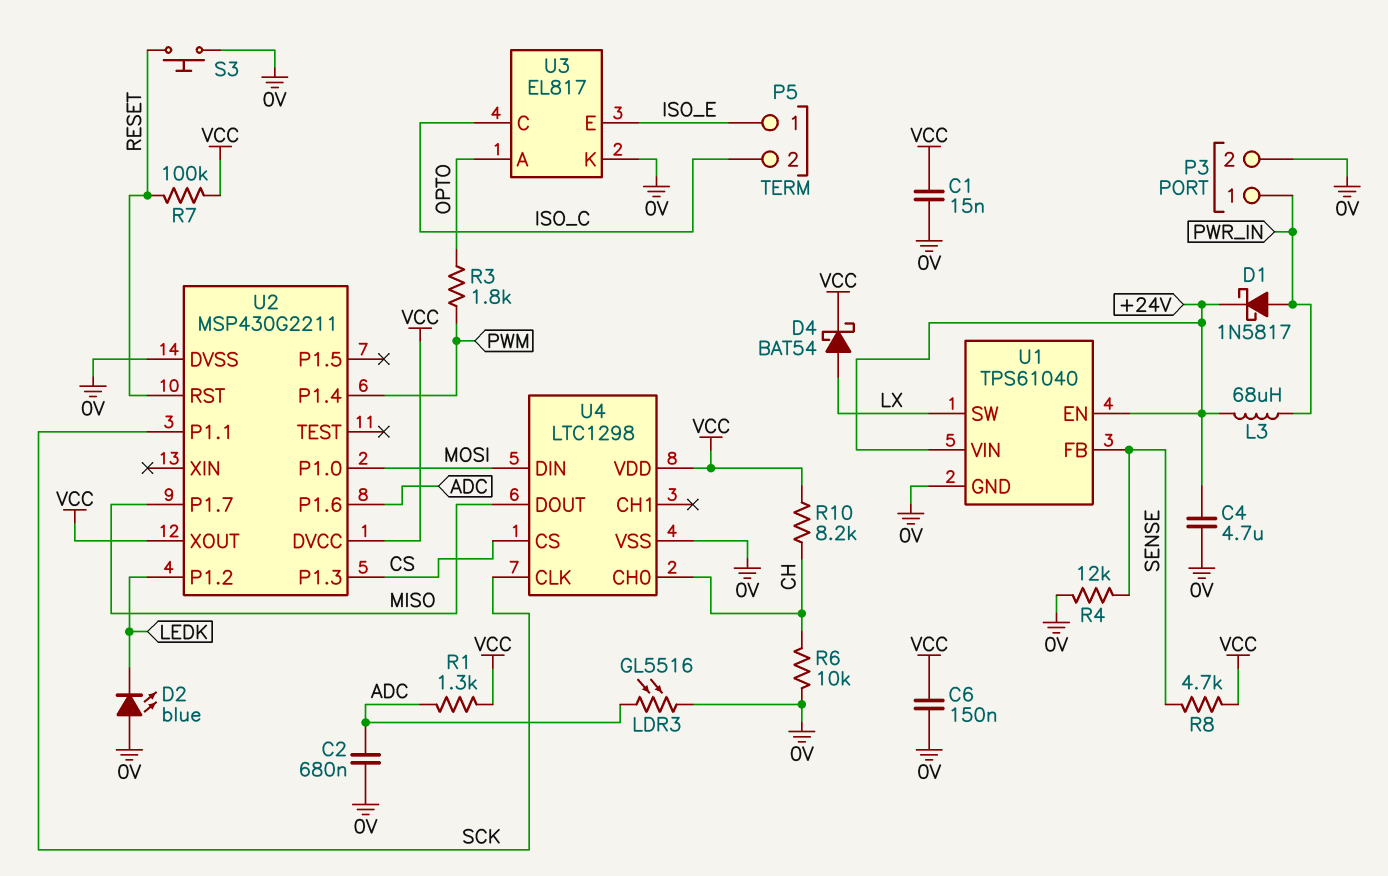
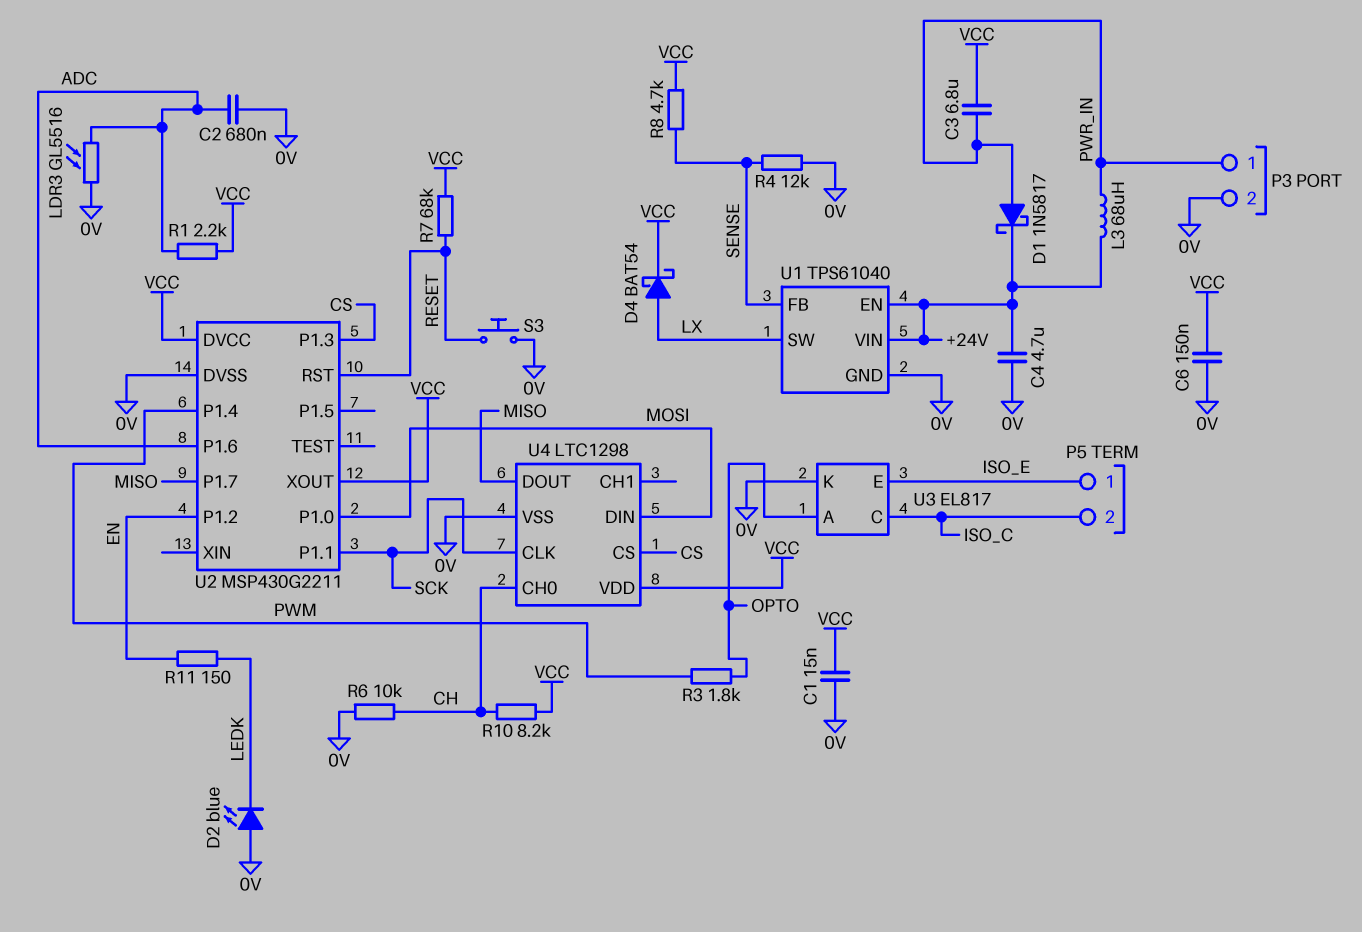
C3: none -> 6.8uF (PWR_IN, VCC)
R1: 1.3k (ADC, VCC) -> 2.2k (ADC, VCC)
R7: 100k (RESET, VCC) -> 68k (RESET, VCC)
R11: none -> 150 (EN, LEDK)
U2 pin P1.2: LEDK -> EN

